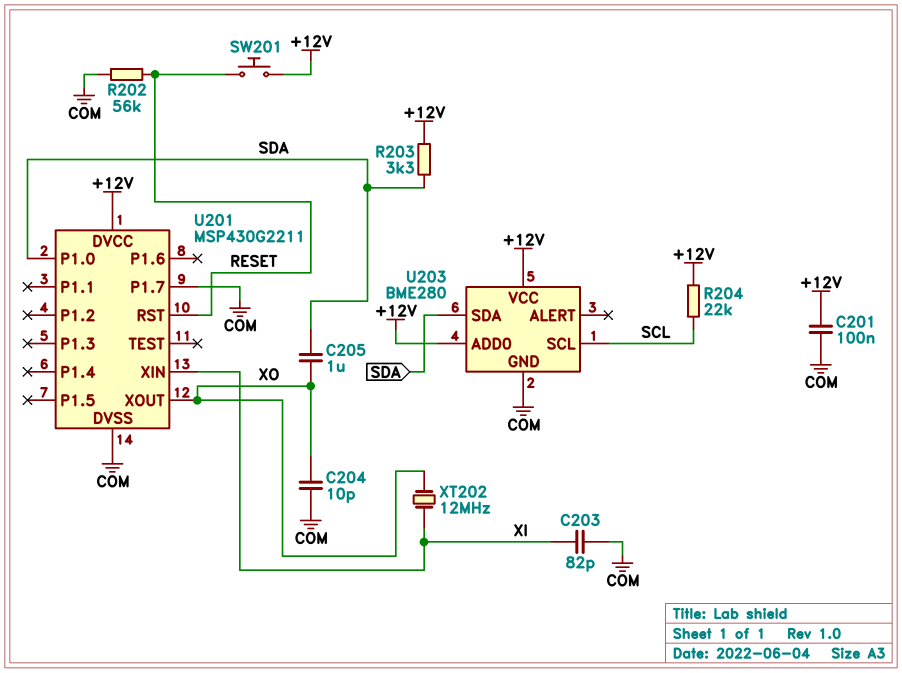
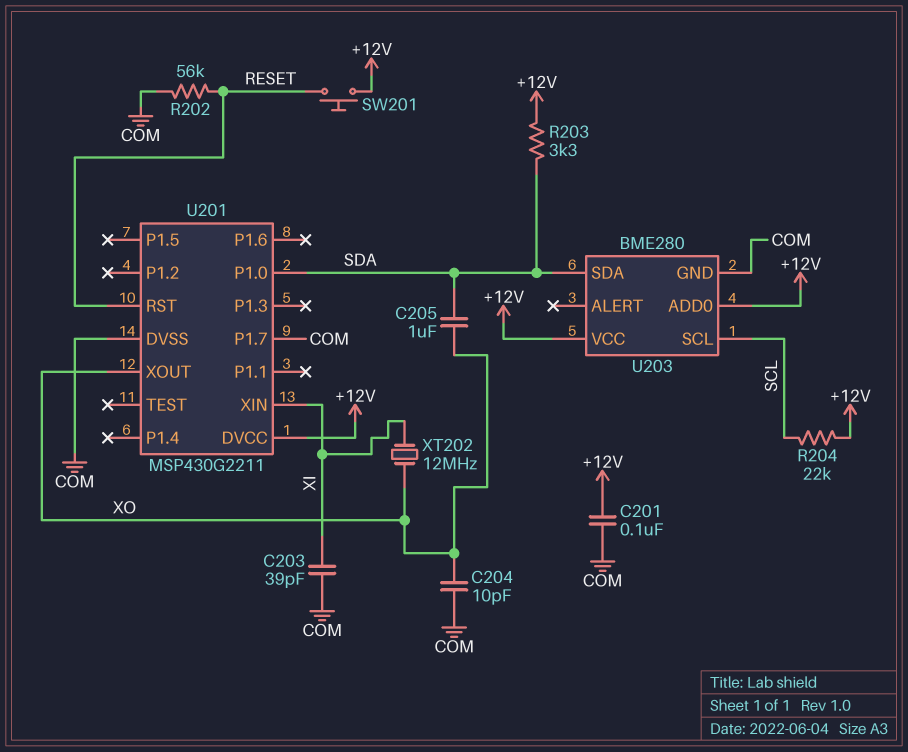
C203: 82pF (COM, XI) -> 39pF (COM, XI)

